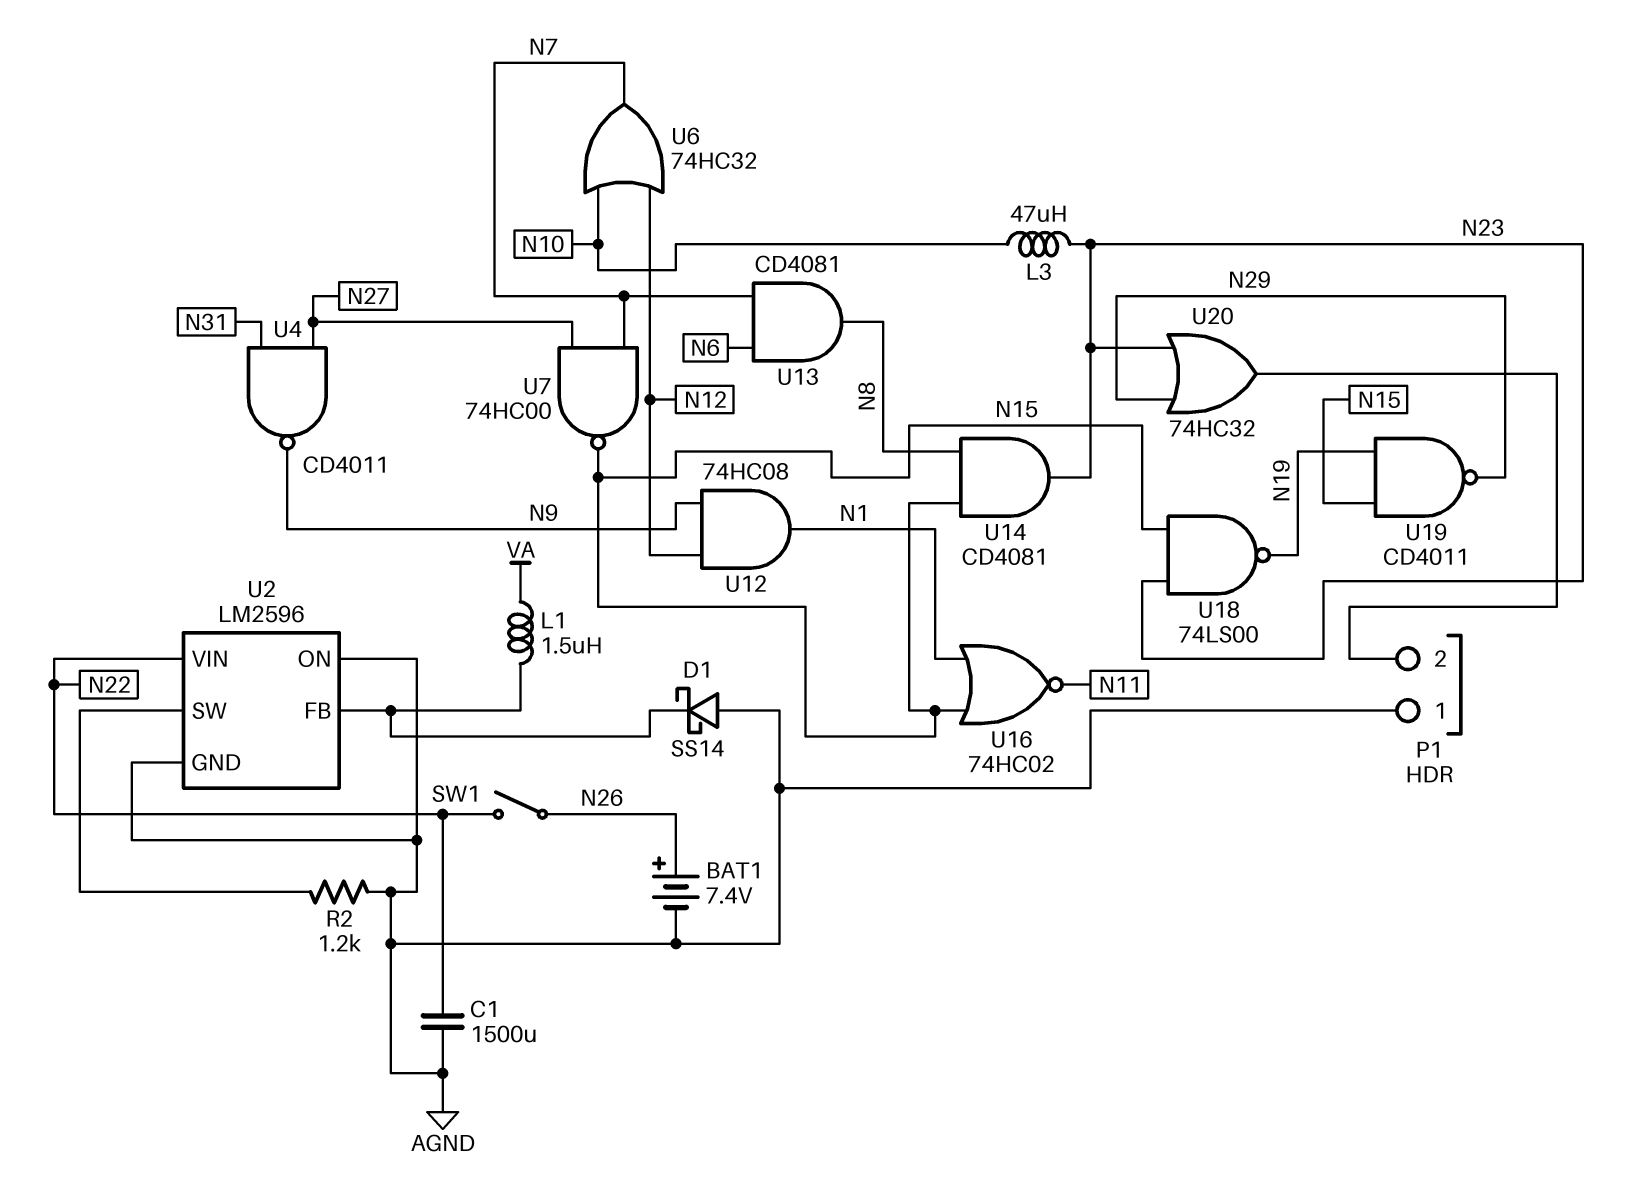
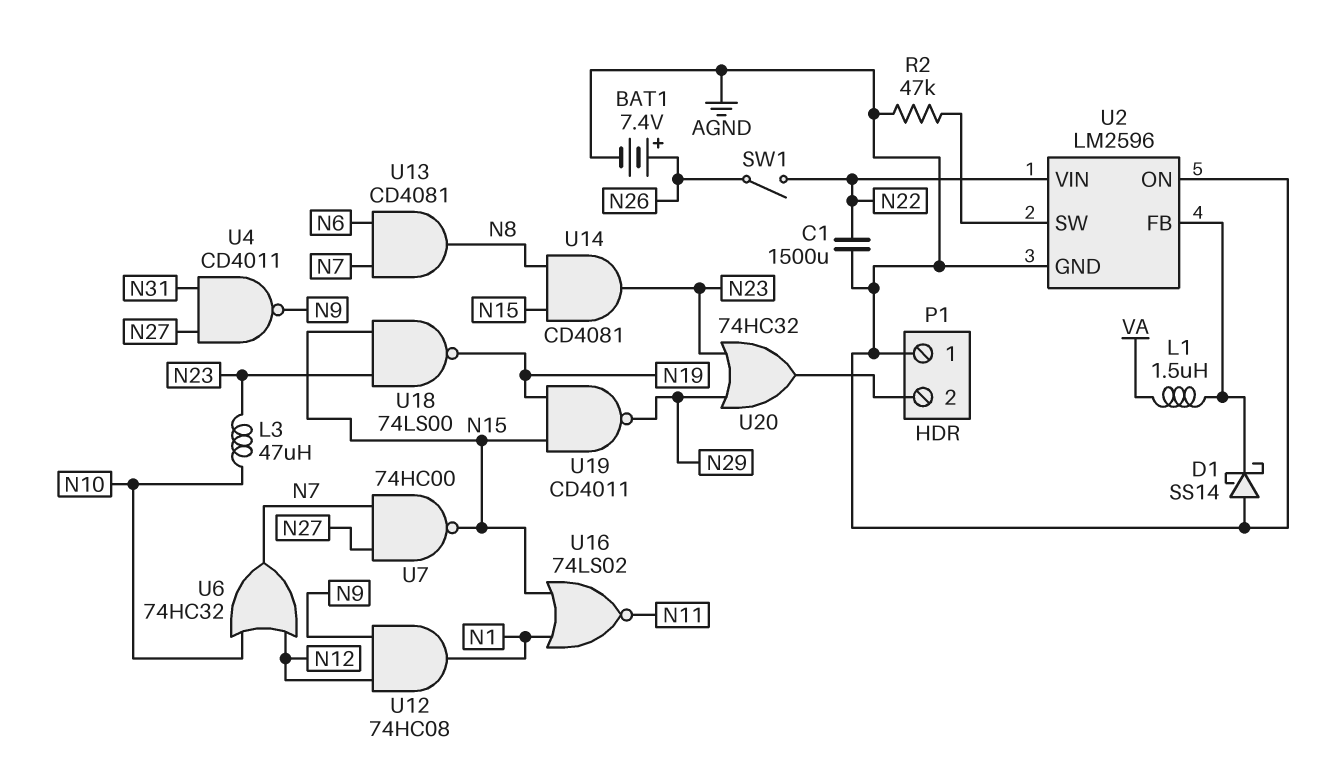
R2: 1.2k (AGND, U2/SW) -> 47k (AGND, U2/SW)
U16: NOR 74HC02 (in N1, in N15, out N11) -> NOR 74LS02 (in N1, in N15, out N11)

